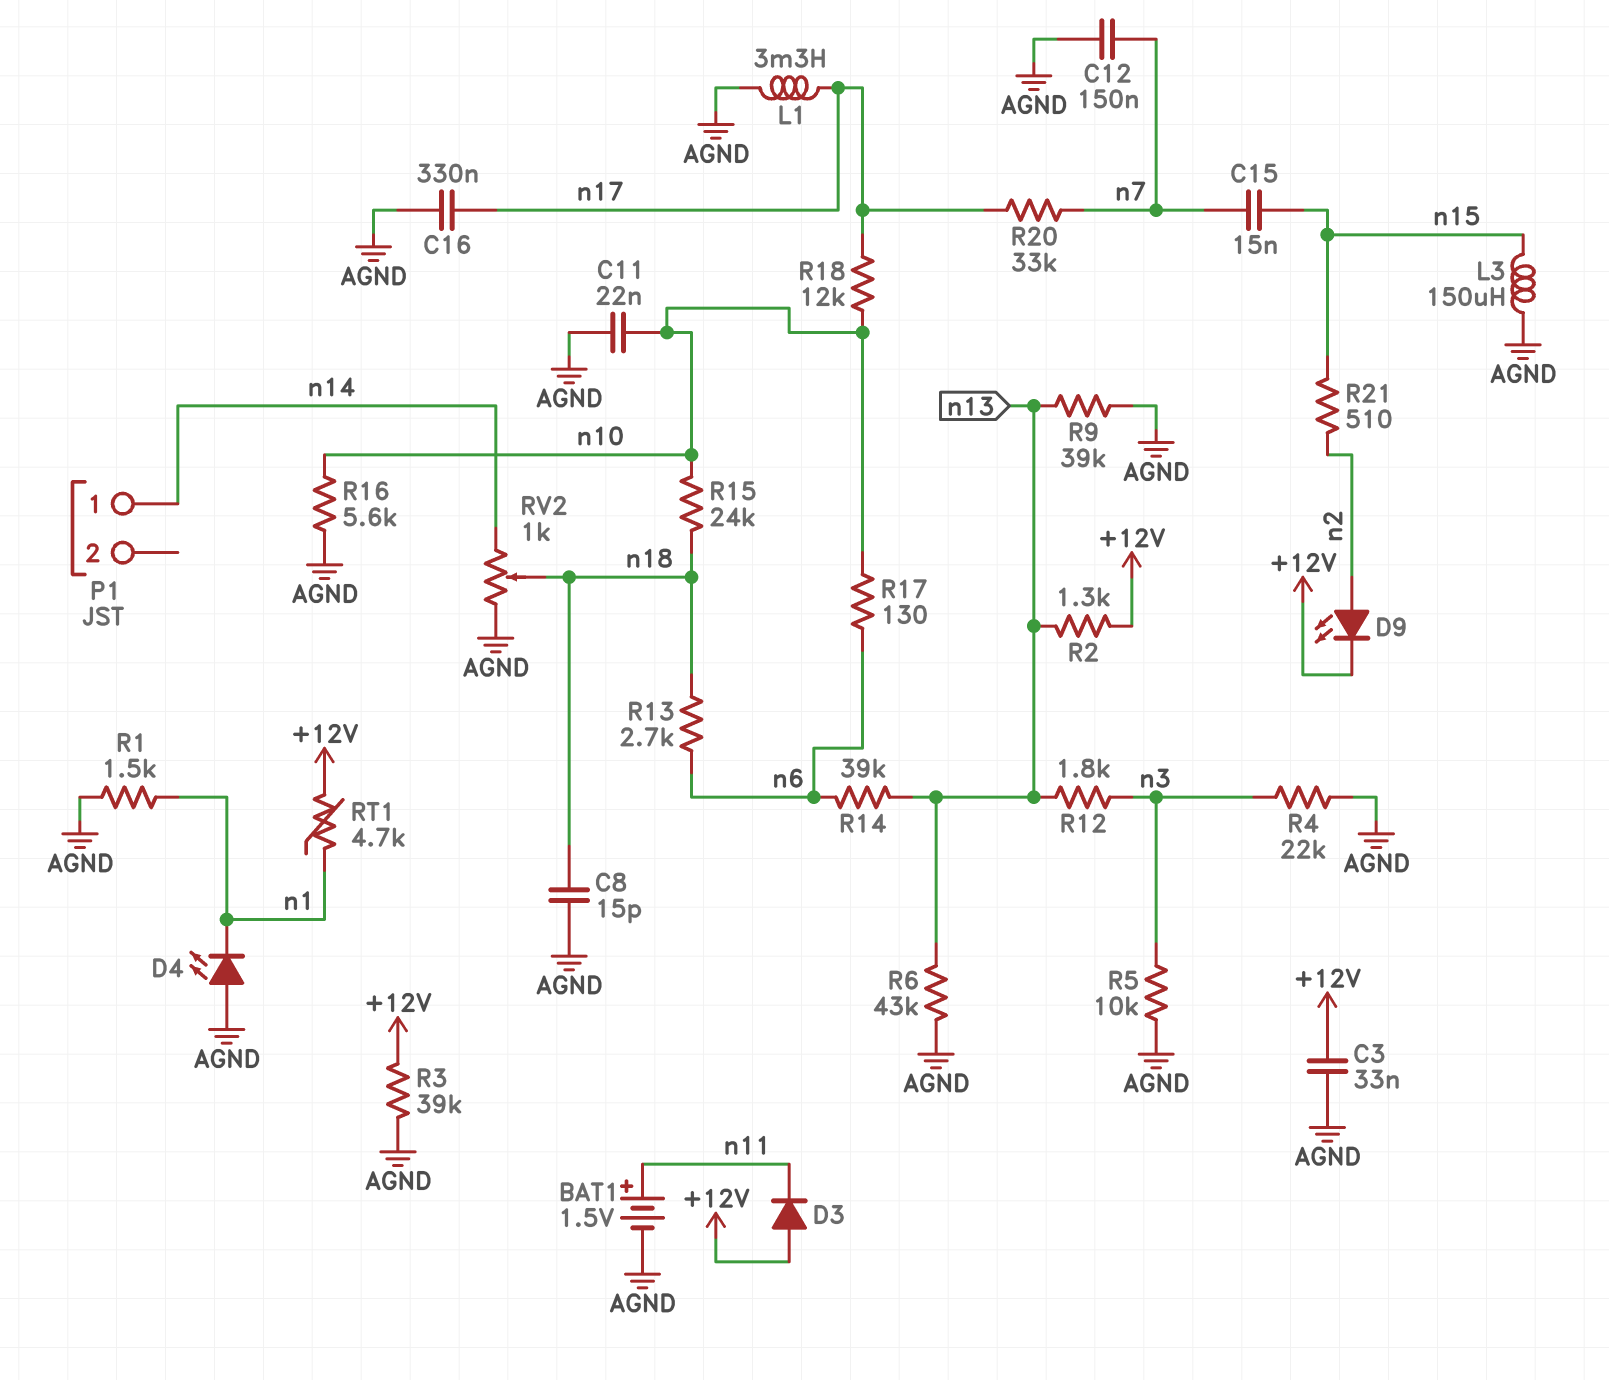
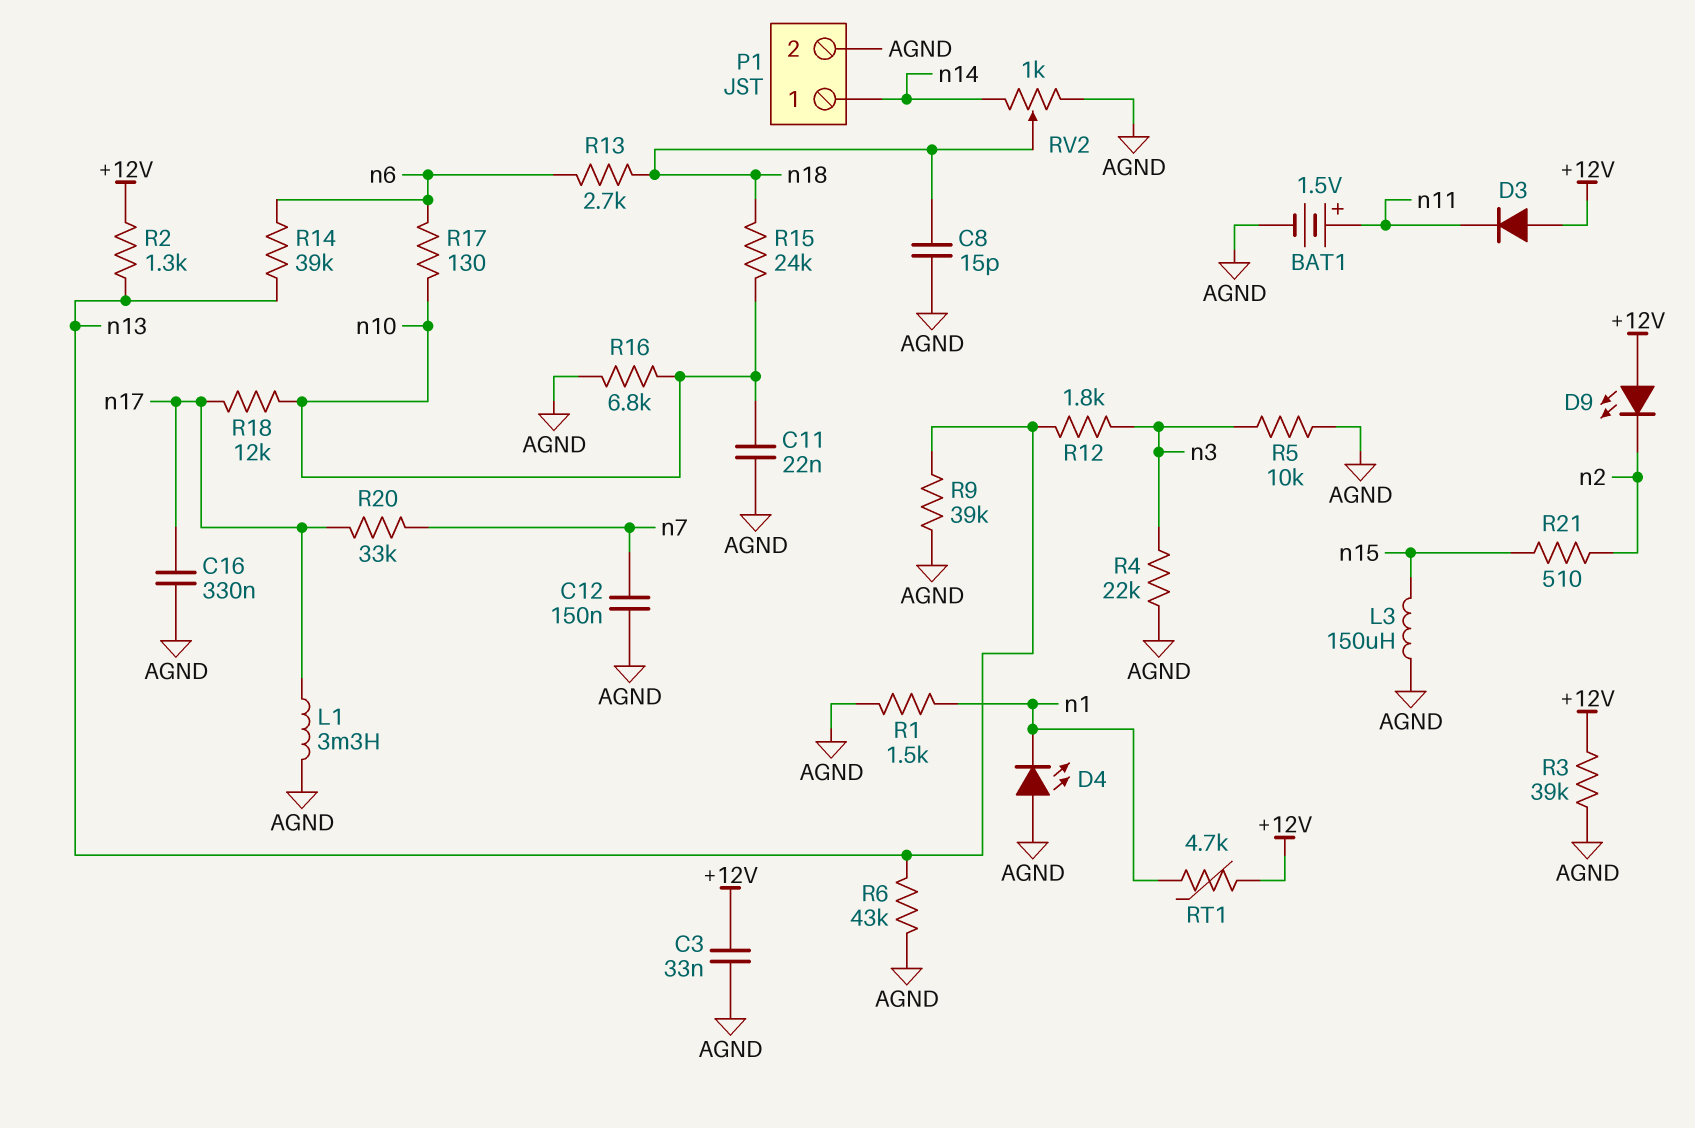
C15: 15nF (n7, n15) -> none
D9: LED (A n2, K +12V) -> LED (A +12V, K n2)
P1 pin 2: none -> AGND
R16: 5.6k (AGND, n10) -> 6.8k (AGND, n10)

